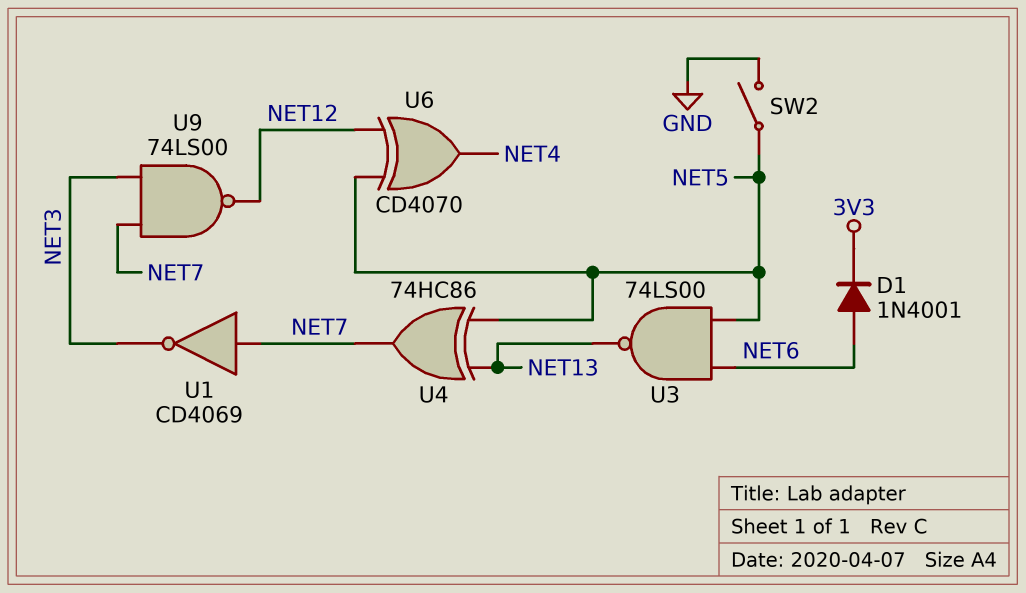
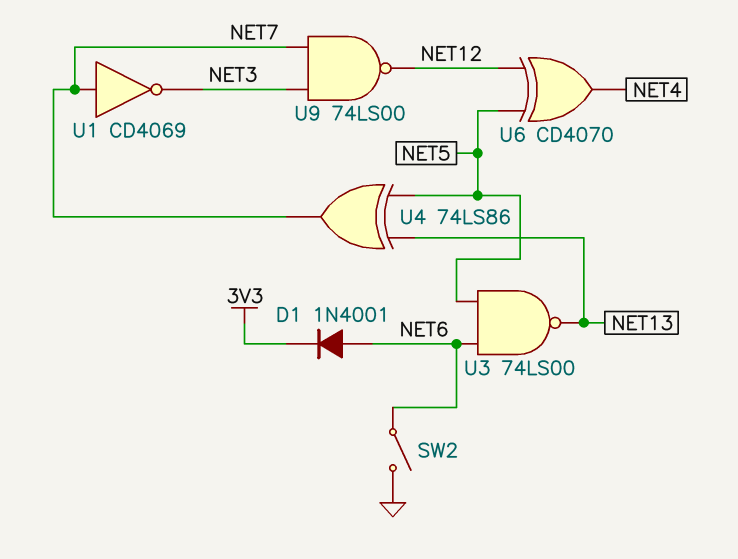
SW2: switch (GND, NET5) -> switch (GND, NET6)
U4: XOR 74HC86 (in NET5, in NET13, out NET7) -> XOR 74LS86 (in NET5, in NET13, out NET7)

